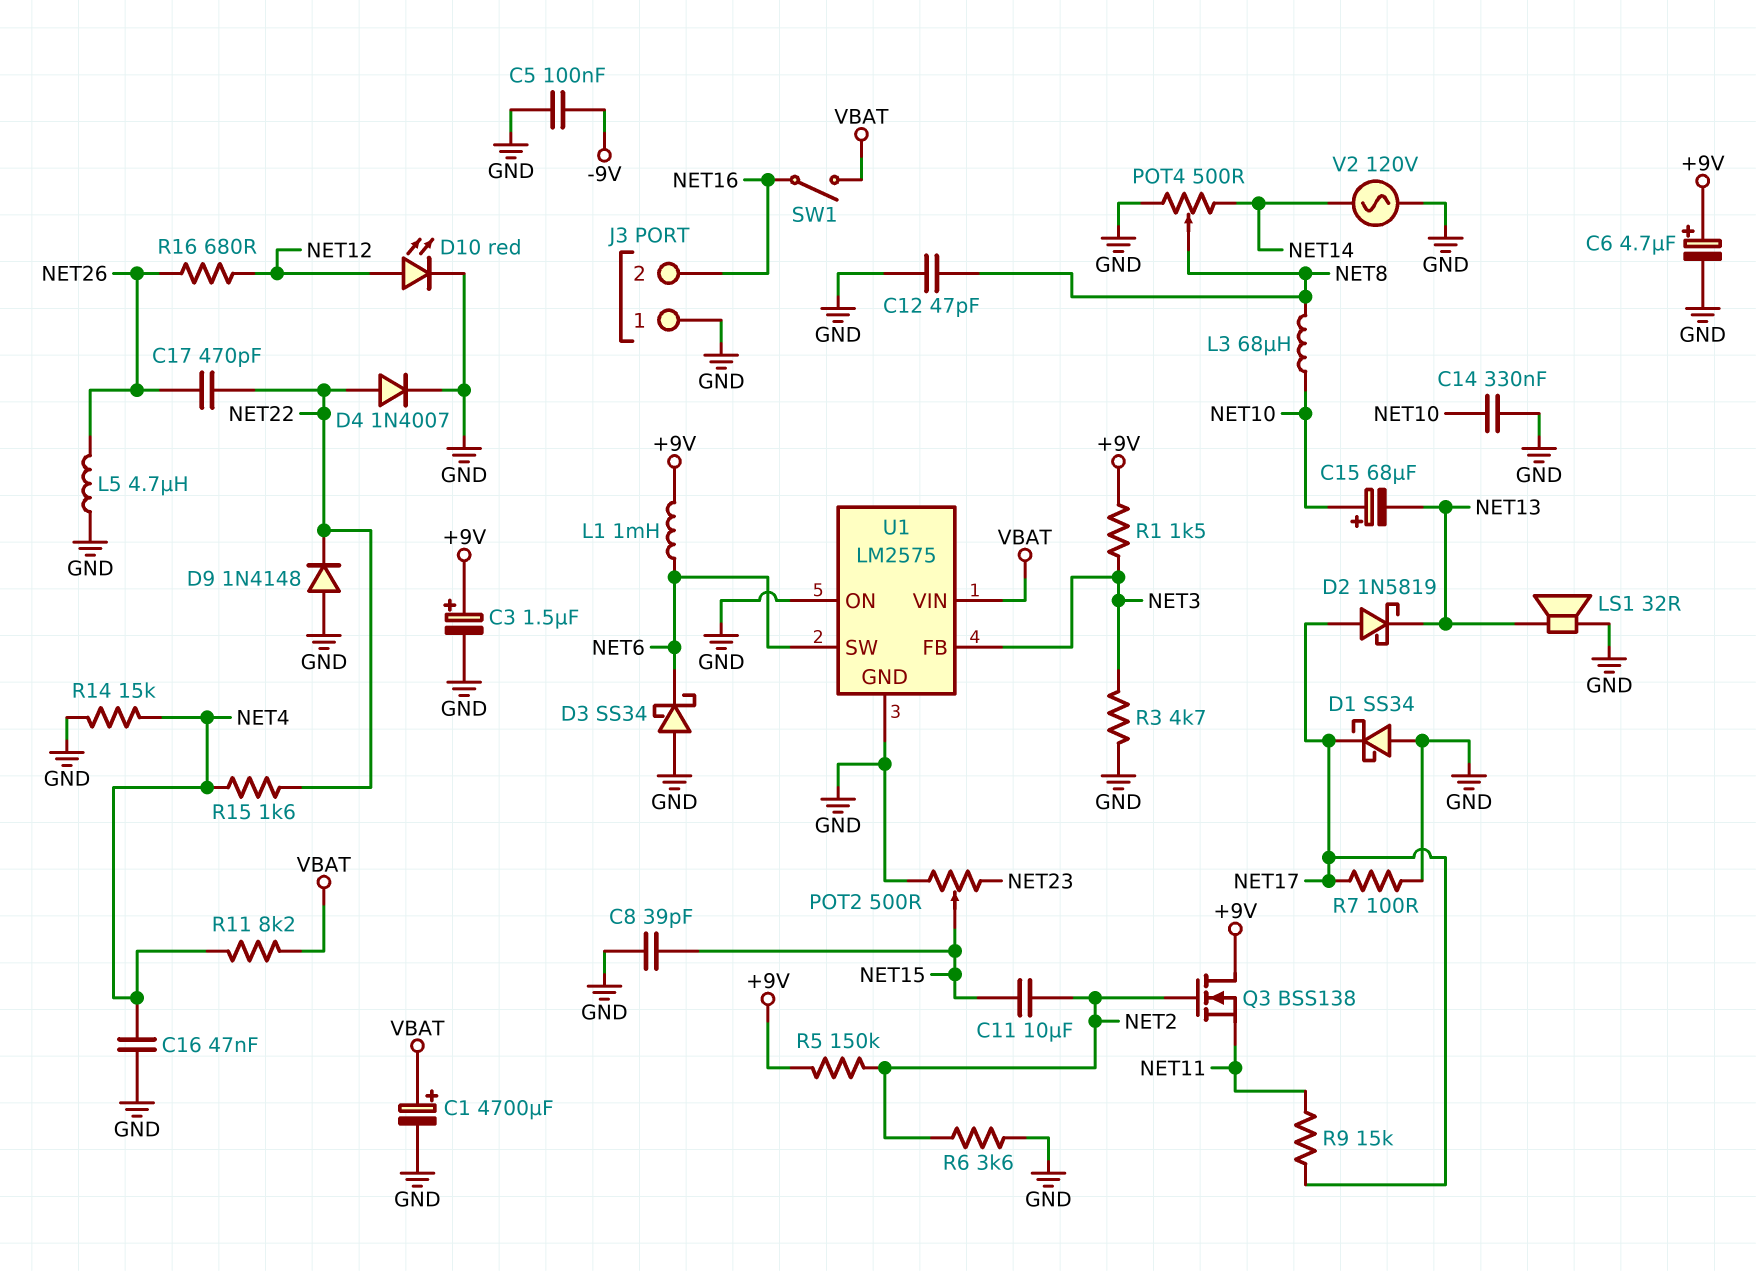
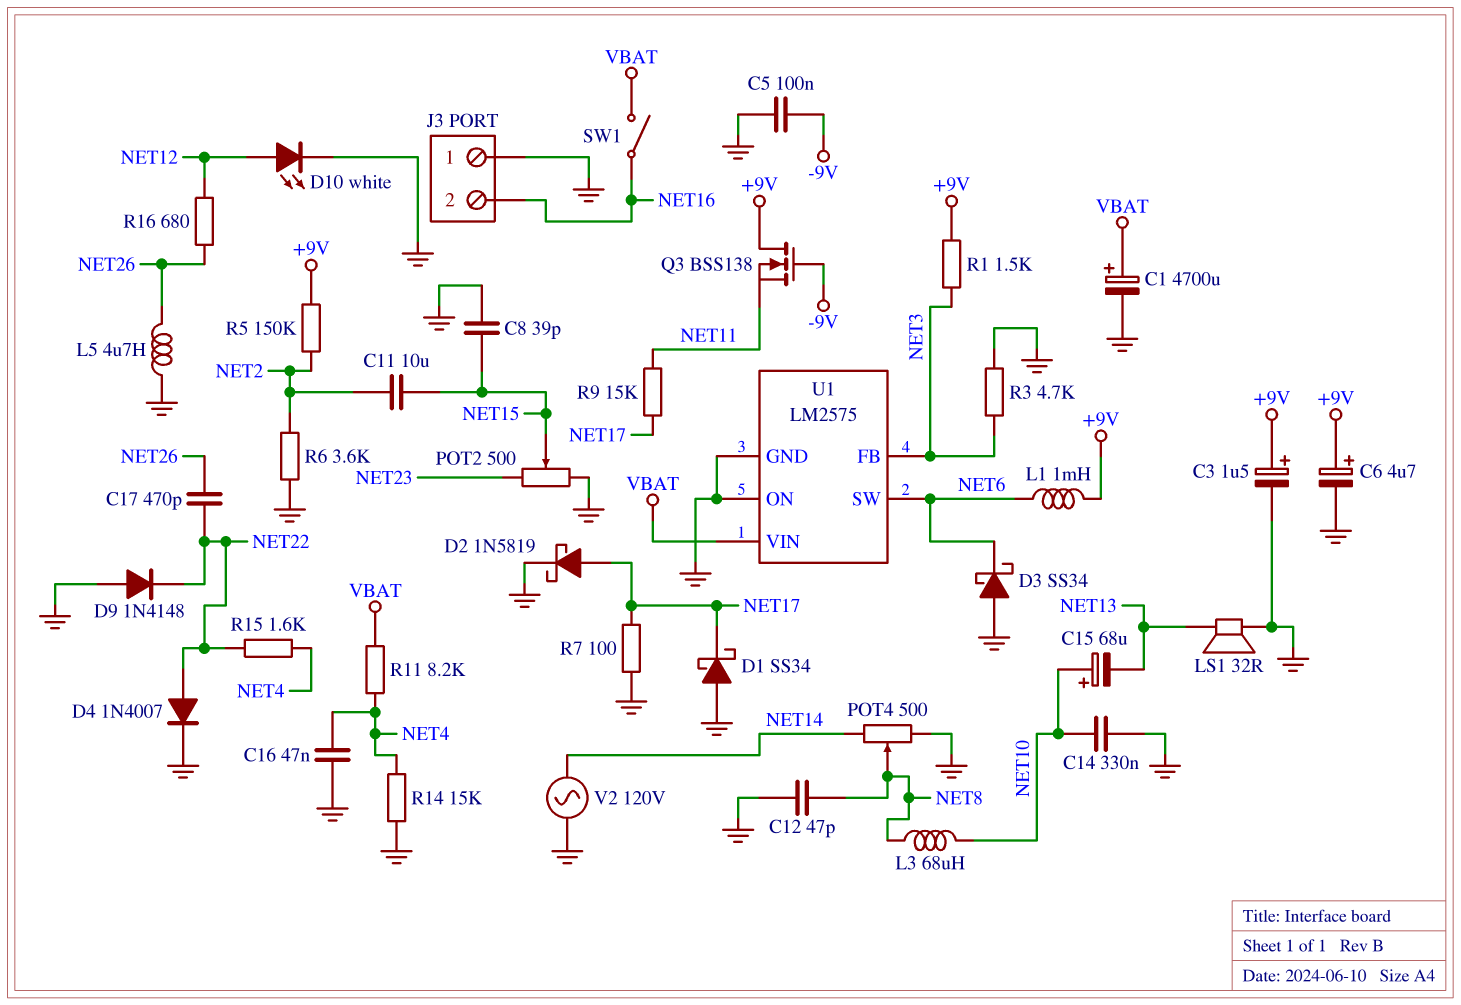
D2: schottky 1N5819 (A NET17, K NET13) -> schottky 1N5819 (A NET17, K GND)
D10: LED red (A NET12, K GND) -> LED white (A NET12, K GND)
Q3: NMOS BSS138 (G NET2, D +9V, S NET11) -> NMOS BSS138 (G -9V, D +9V, S NET11)

